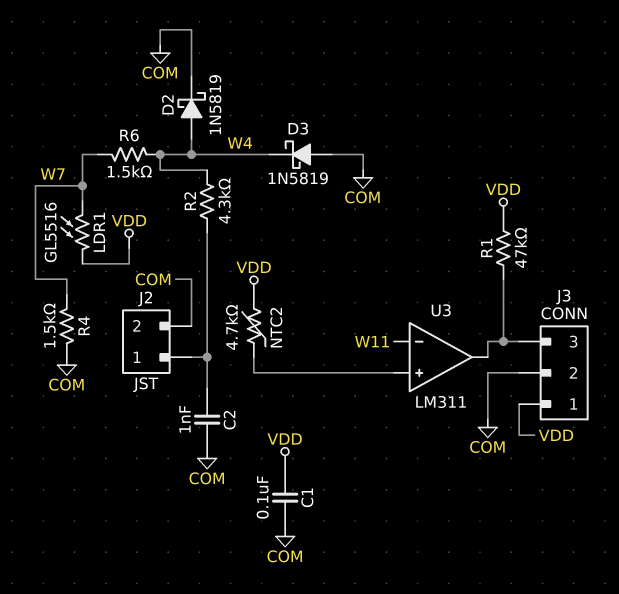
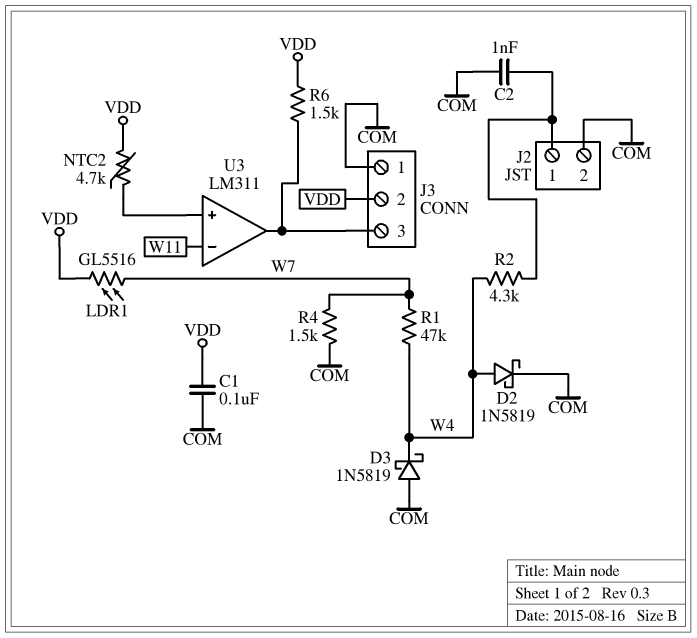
J3 pin 1: VDD -> COM
J3 pin 2: COM -> VDD
R1: 47k (J3/3, VDD) -> 47k (W4, W7)
R6: 1.5k (W4, W7) -> 1.5k (J3/3, VDD)

